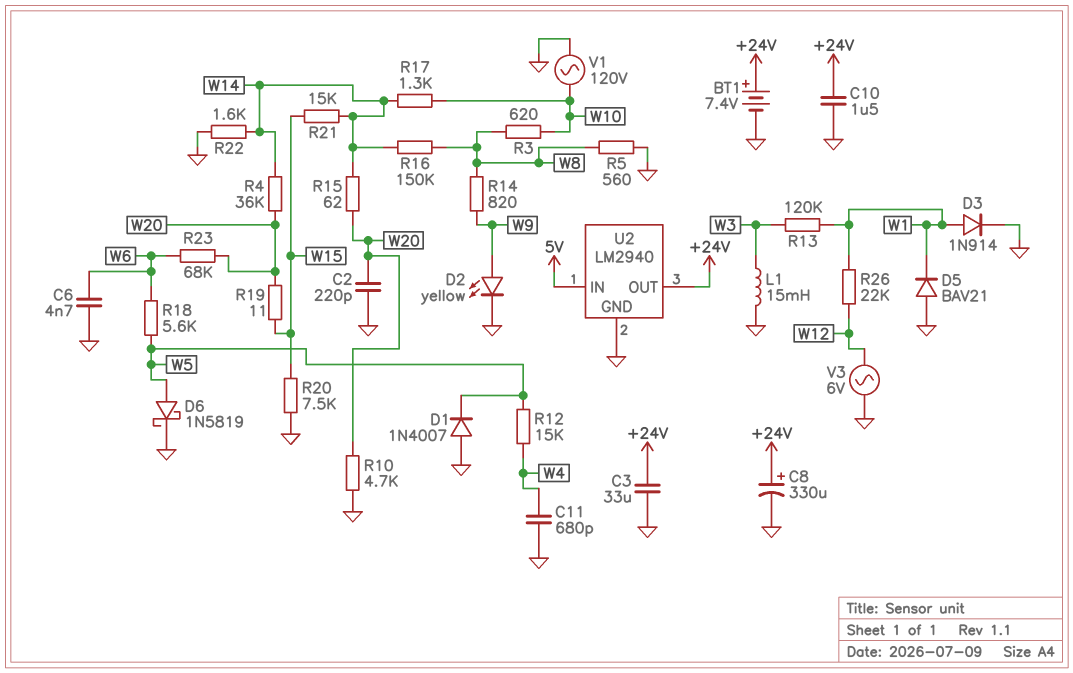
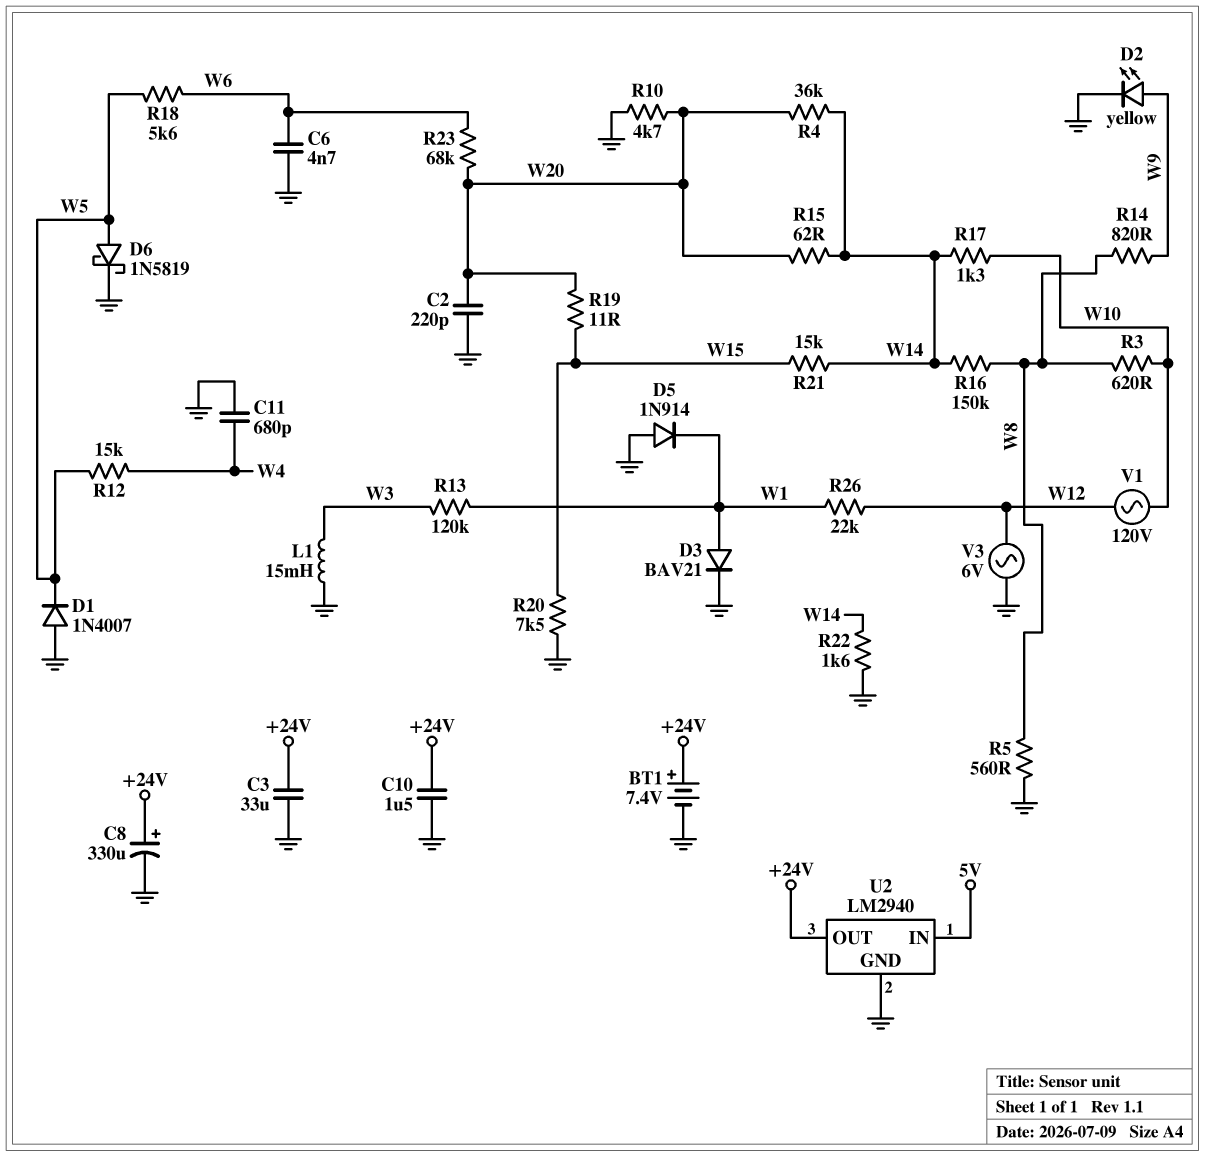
D3: diode 1N914 (A W1, K GND) -> diode BAV21 (A W1, K GND)
D5: diode BAV21 (A GND, K W1) -> diode 1N914 (A GND, K W1)
V1: AC 120V (GND, W10) -> AC 120V (W10, W12)

